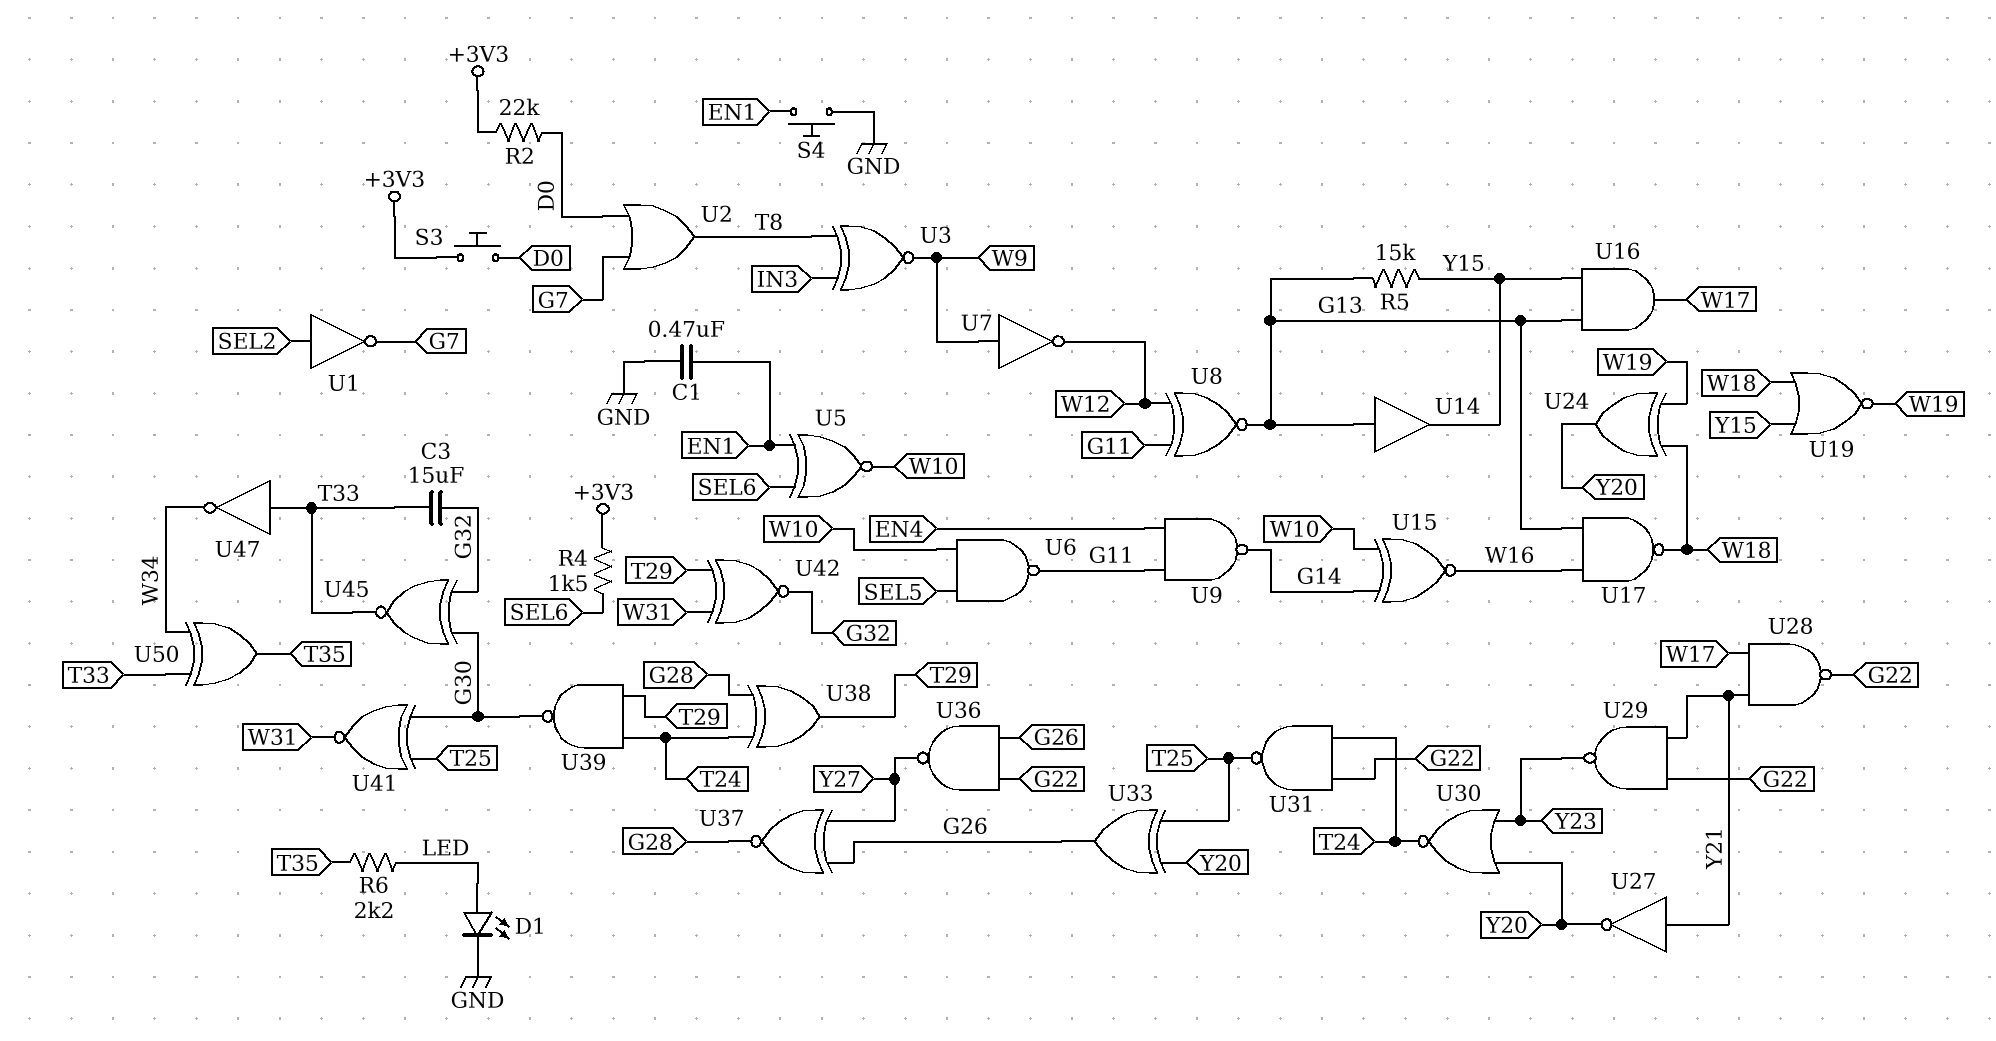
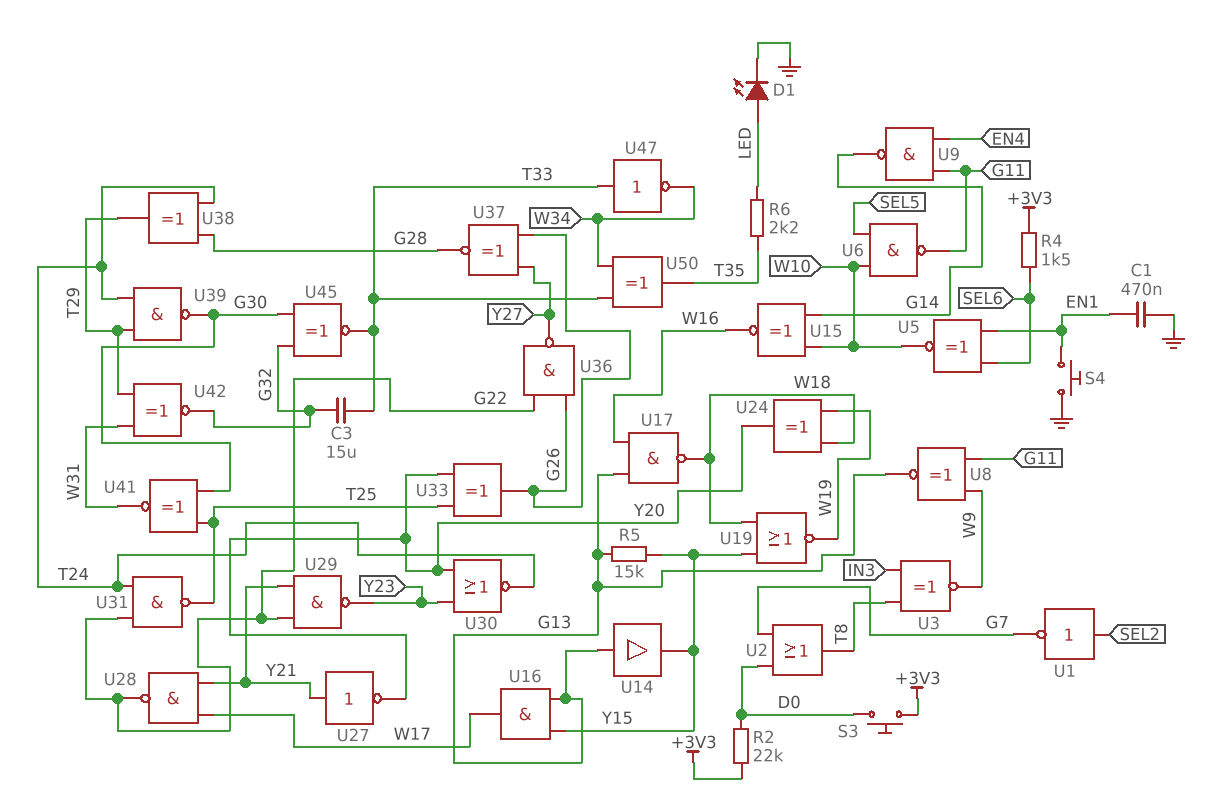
U7: NOT (in W9, out W12) -> none
U8: XNOR (in G11, in W12, out G13) -> XNOR (in G11, in W9, out G13)

